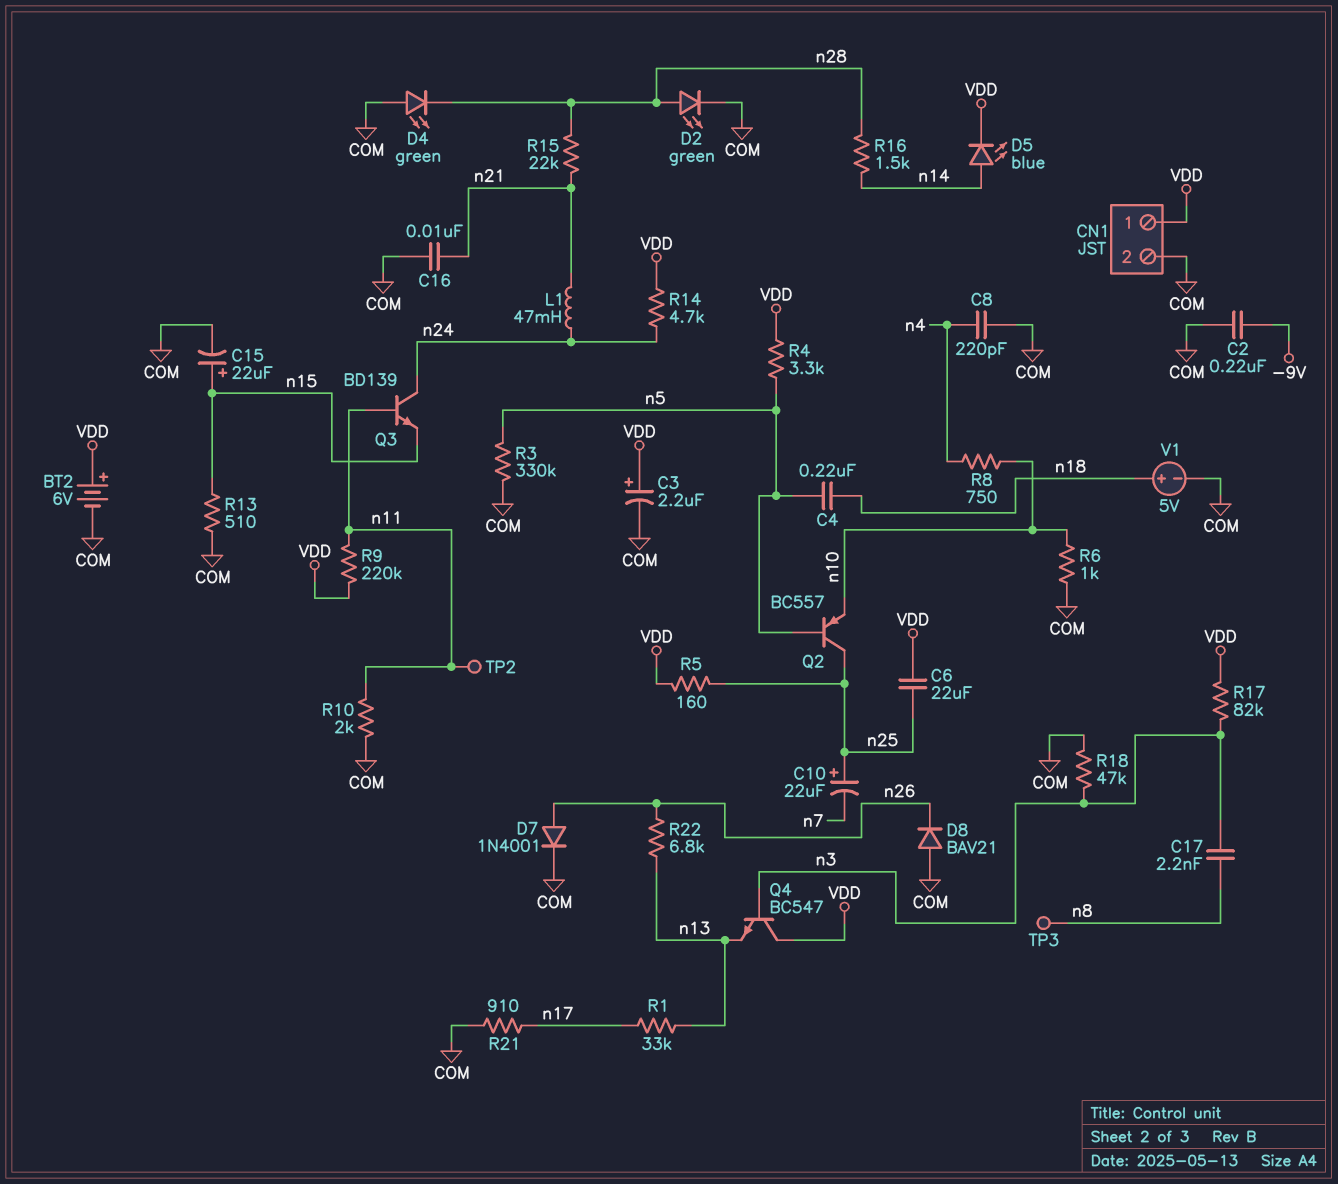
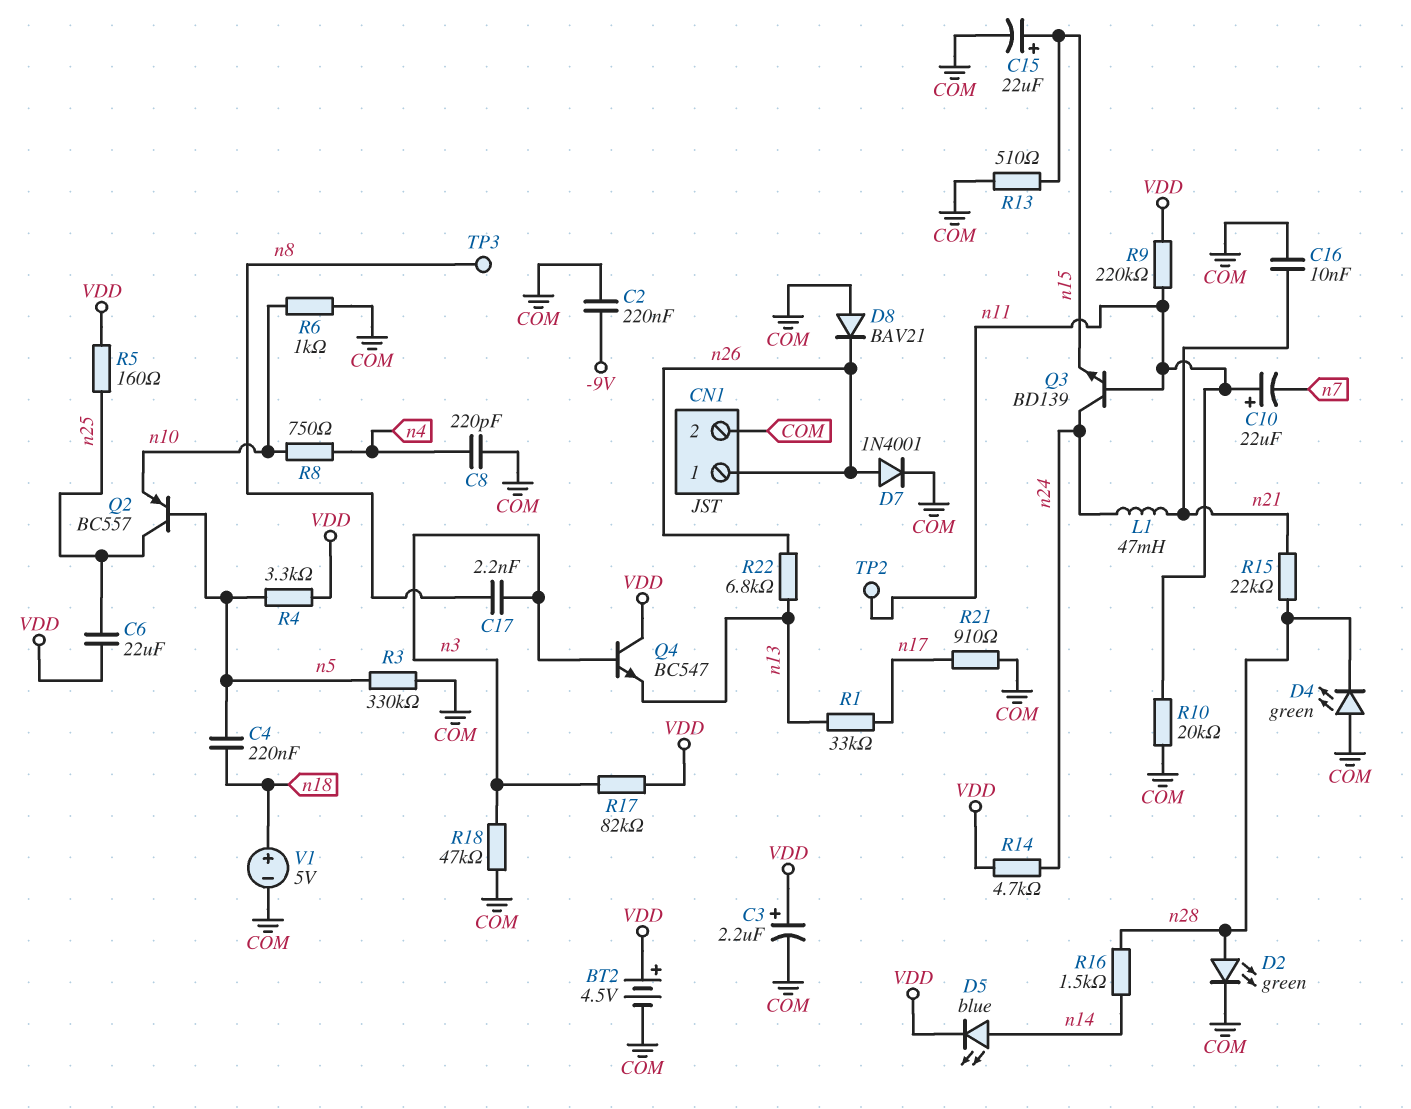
BT2: 6V (plus VDD, minus COM) -> 4.5V (plus VDD, minus COM)
C10: 22uF (plus n25, minus n7) -> 22uF (plus n11, minus n7)
CN1 pin 1: VDD -> n26
R10: 2k (COM, n11) -> 20k (COM, n11)

